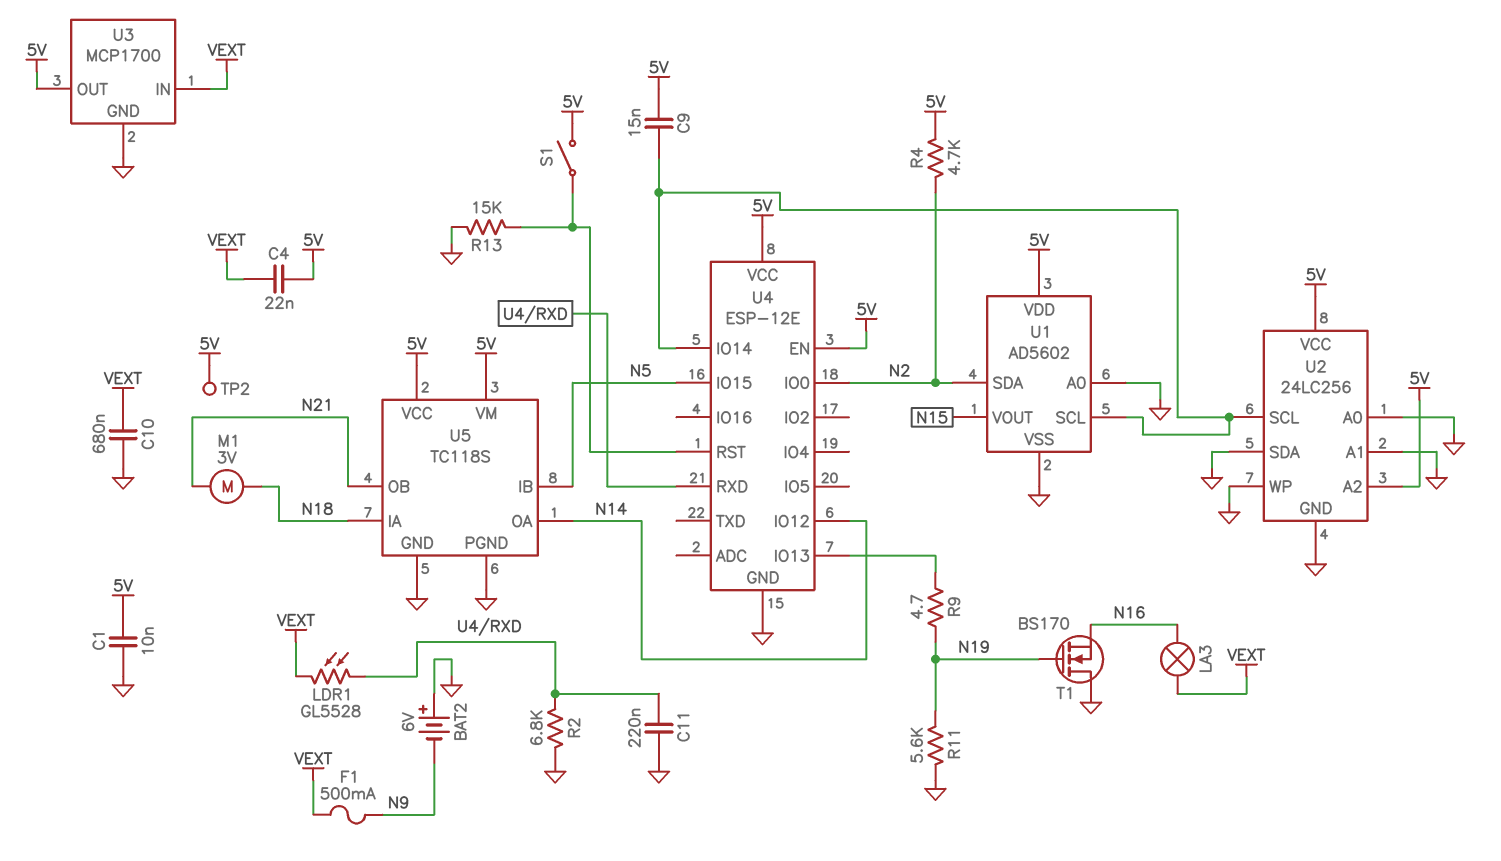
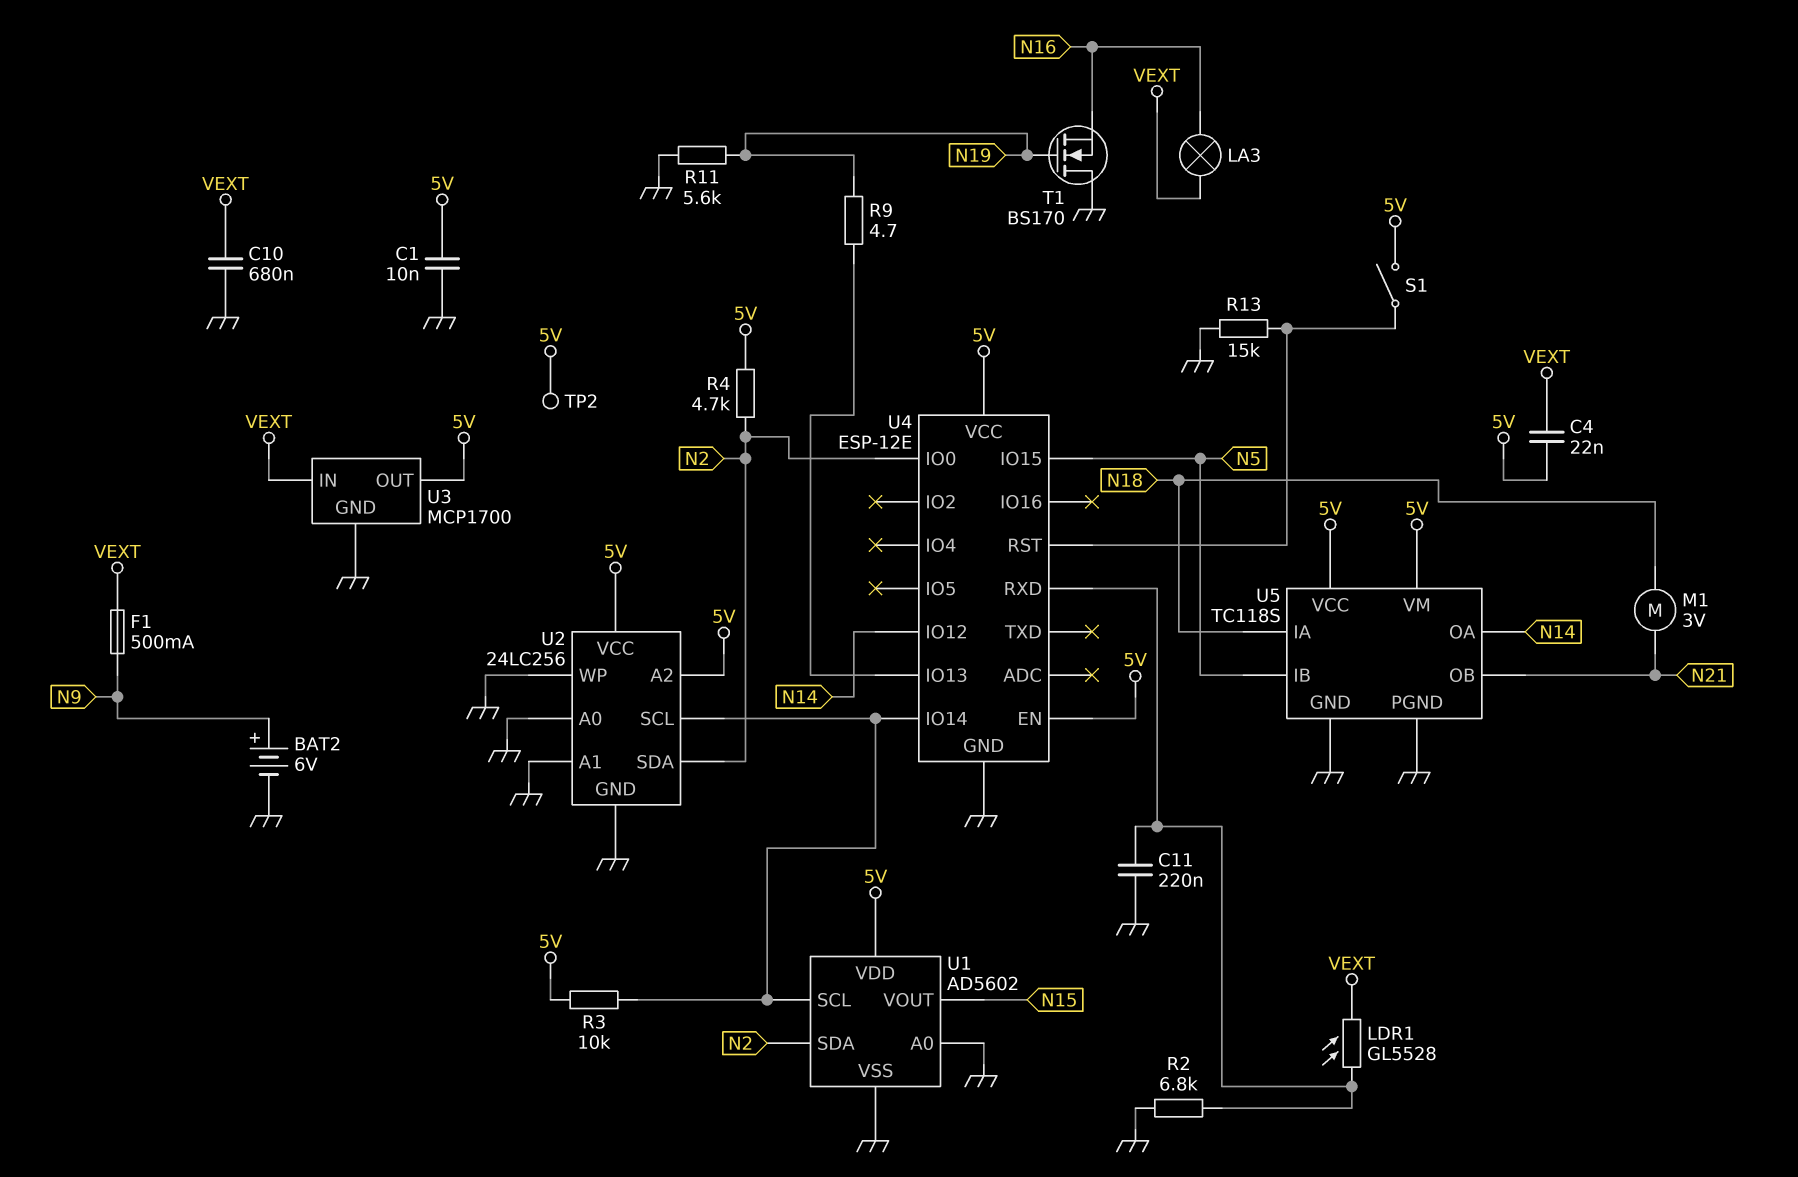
BAT2: 6V (plus GND, minus N9) -> 6V (plus N9, minus GND)
C9: 15nF (5V, U1/SCL) -> none
R3: none -> 10k (5V, U1/SCL)
U2 pin SDA: GND -> N2

